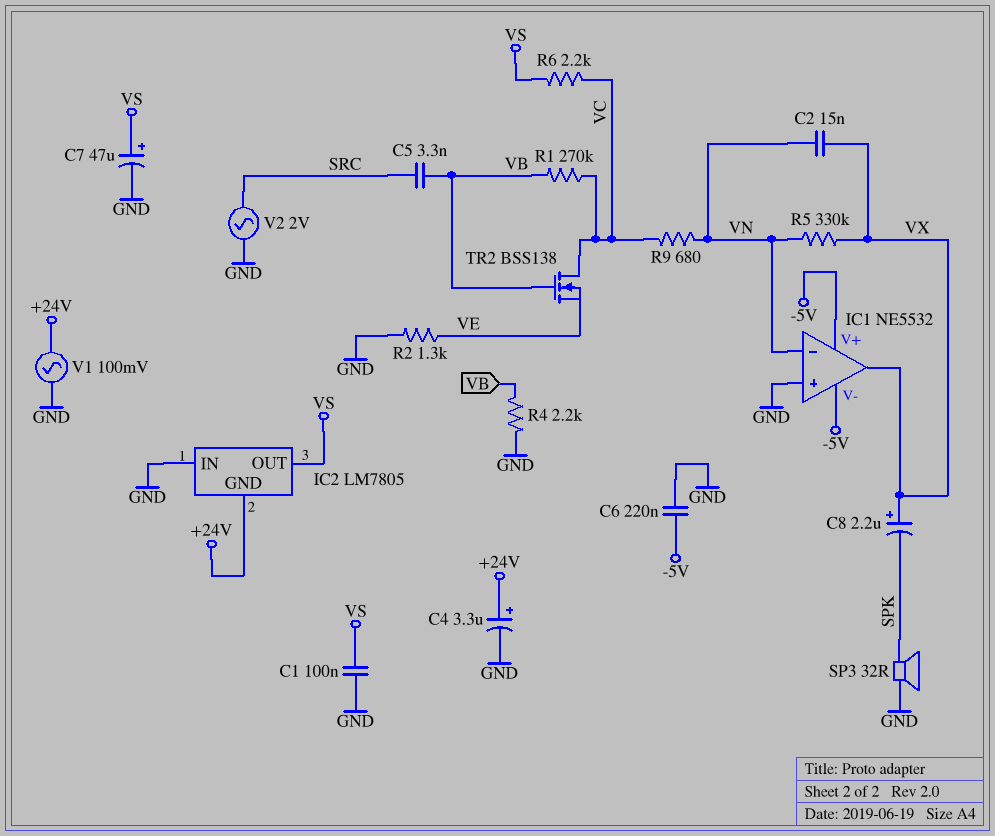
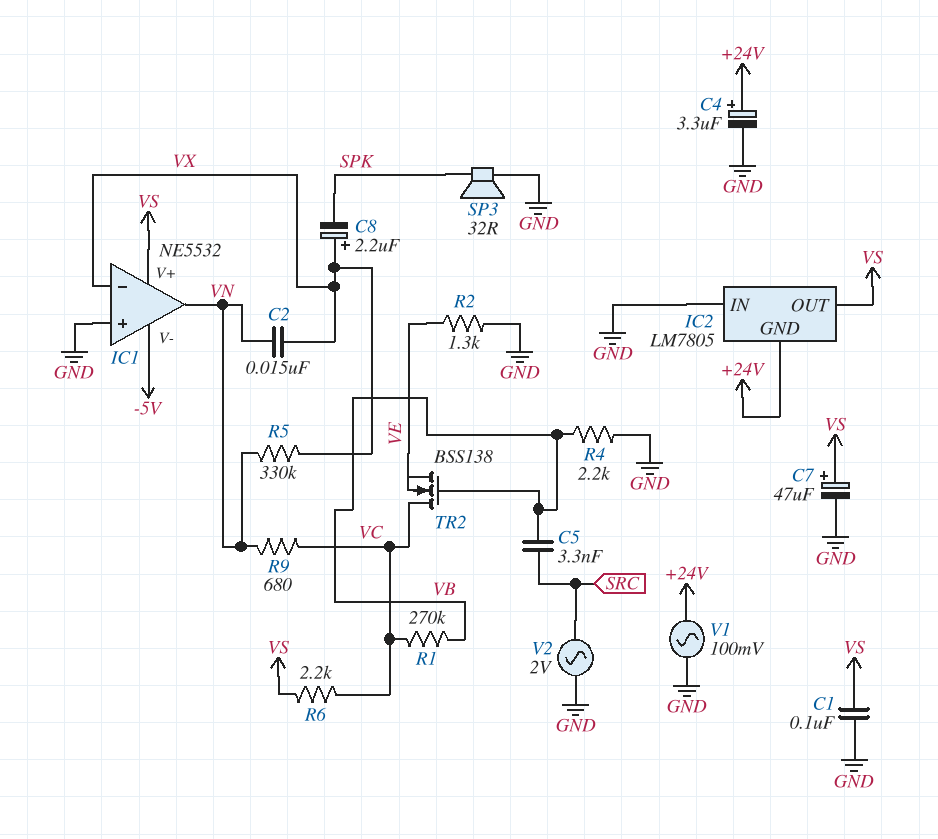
C6: 220nF (-5V, GND) -> none
IC1 pin V+: -5V -> VS
IC1 pin in-: VN -> VX
IC1 pin out: VX -> VN

